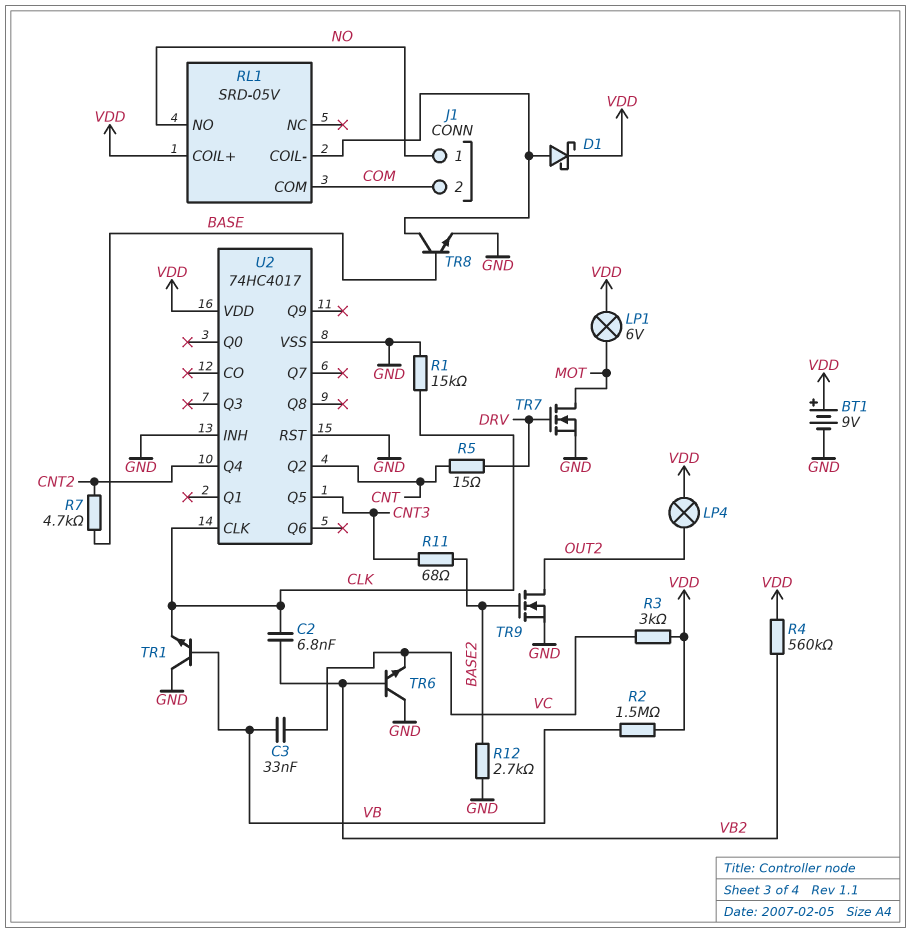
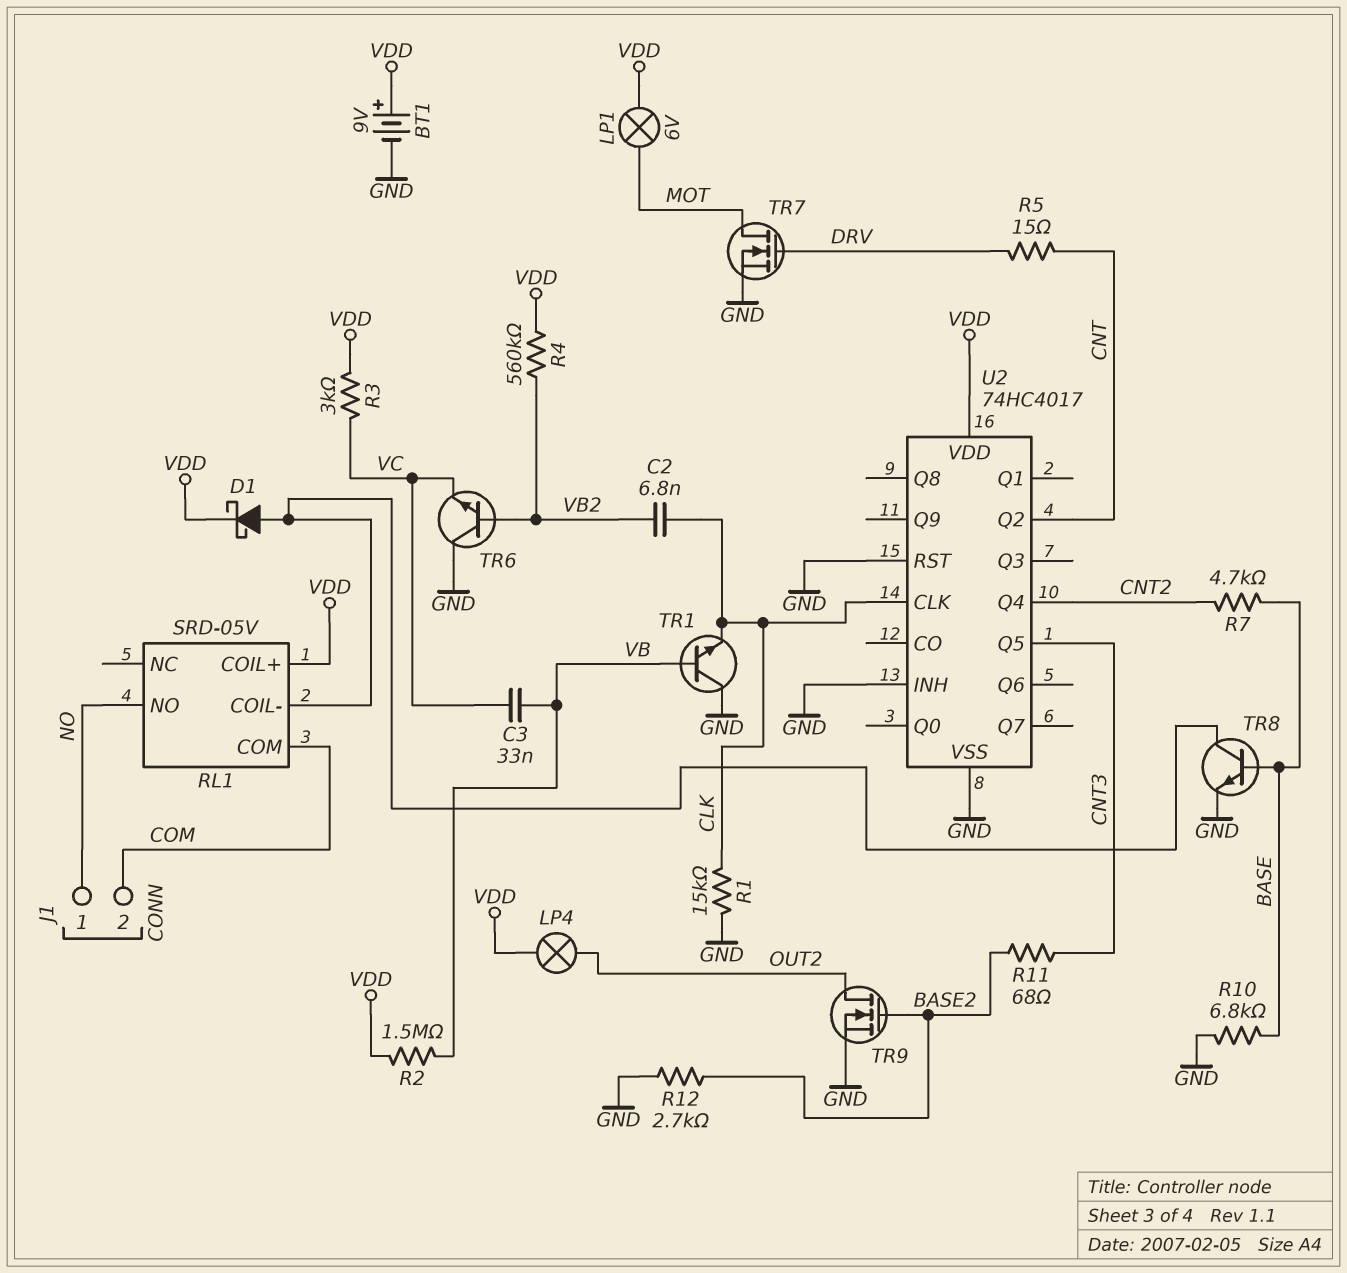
R10: none -> 6.8k (BASE, GND)

